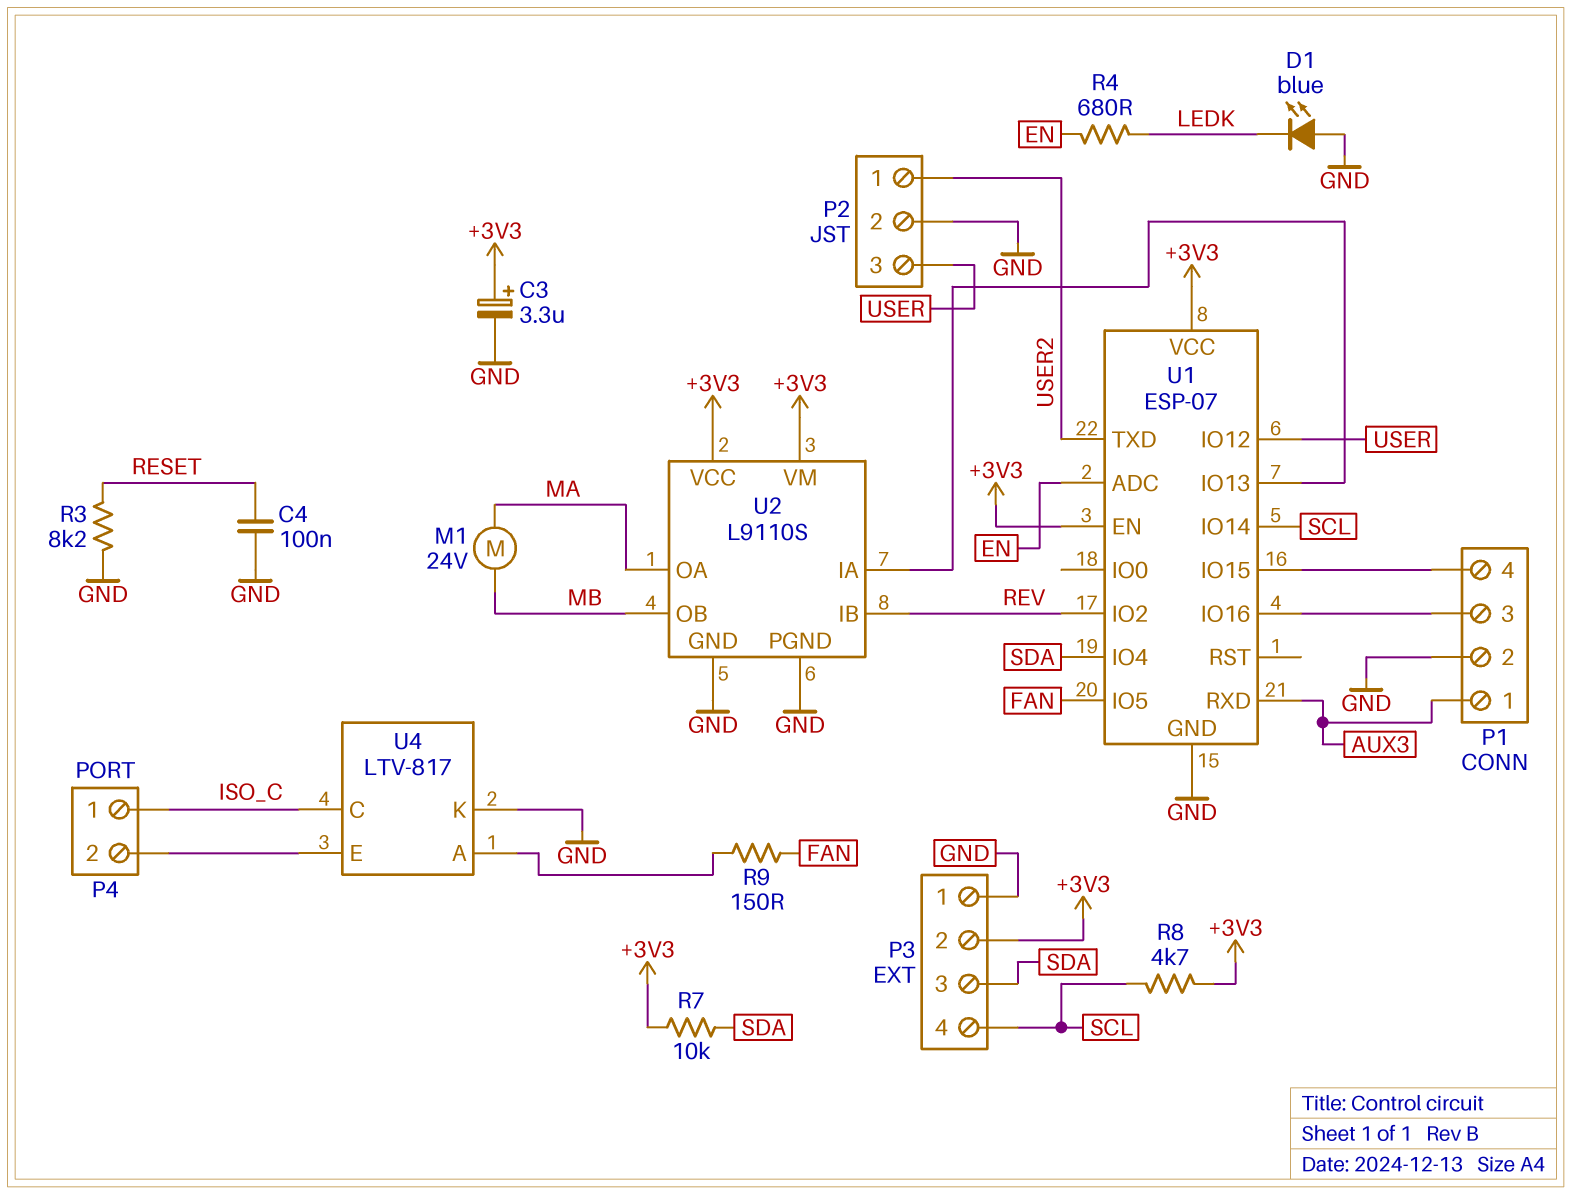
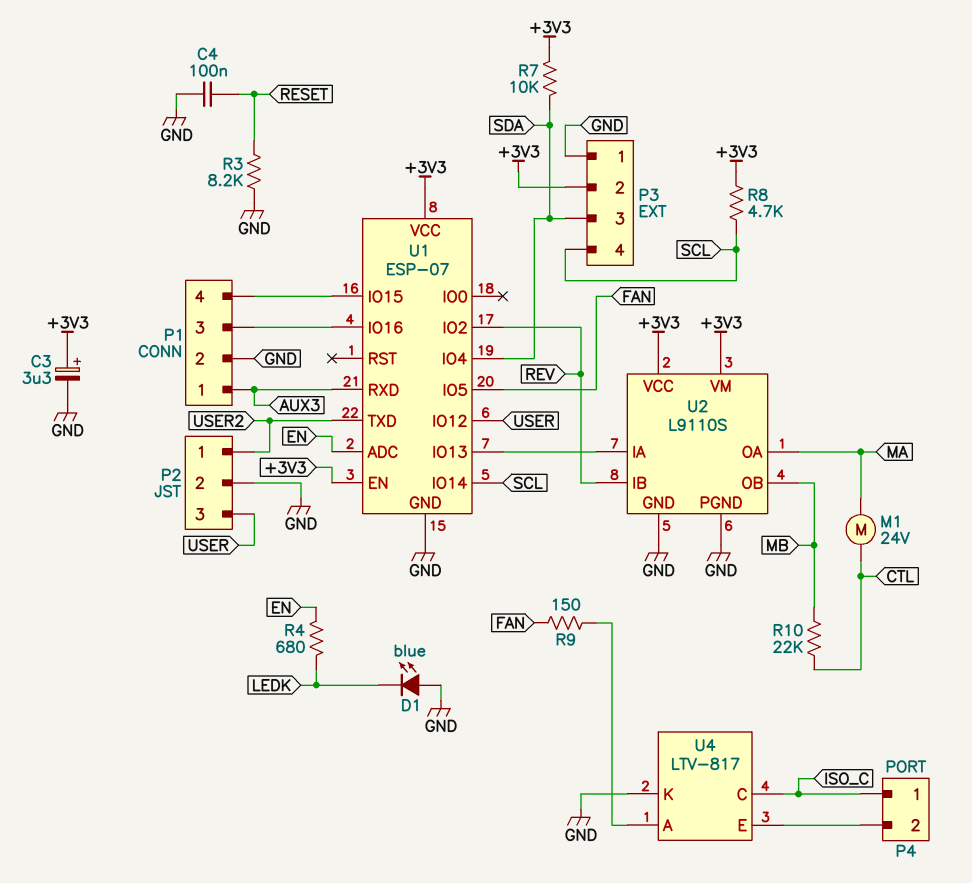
M1: motor 24V (MA, MB) -> motor 24V (CTL, MA)
R10: none -> 22k (CTL, MB)

